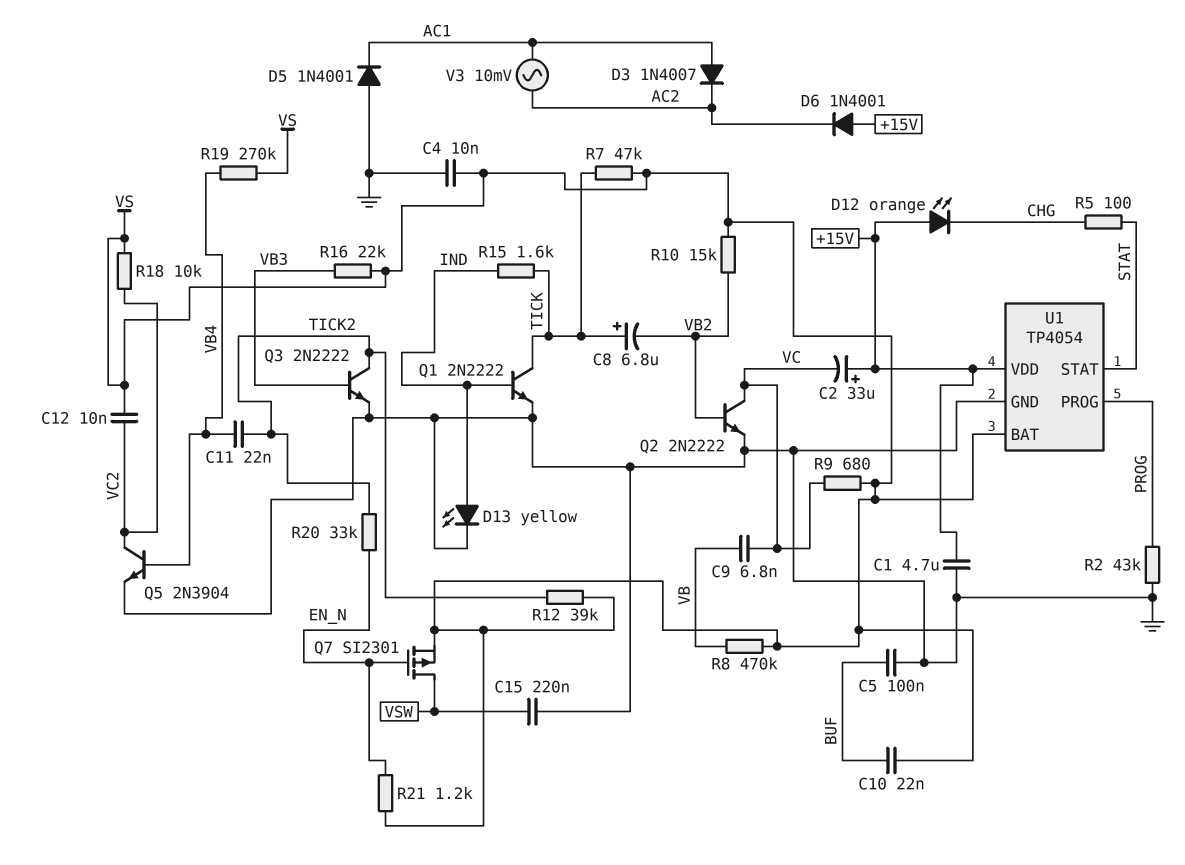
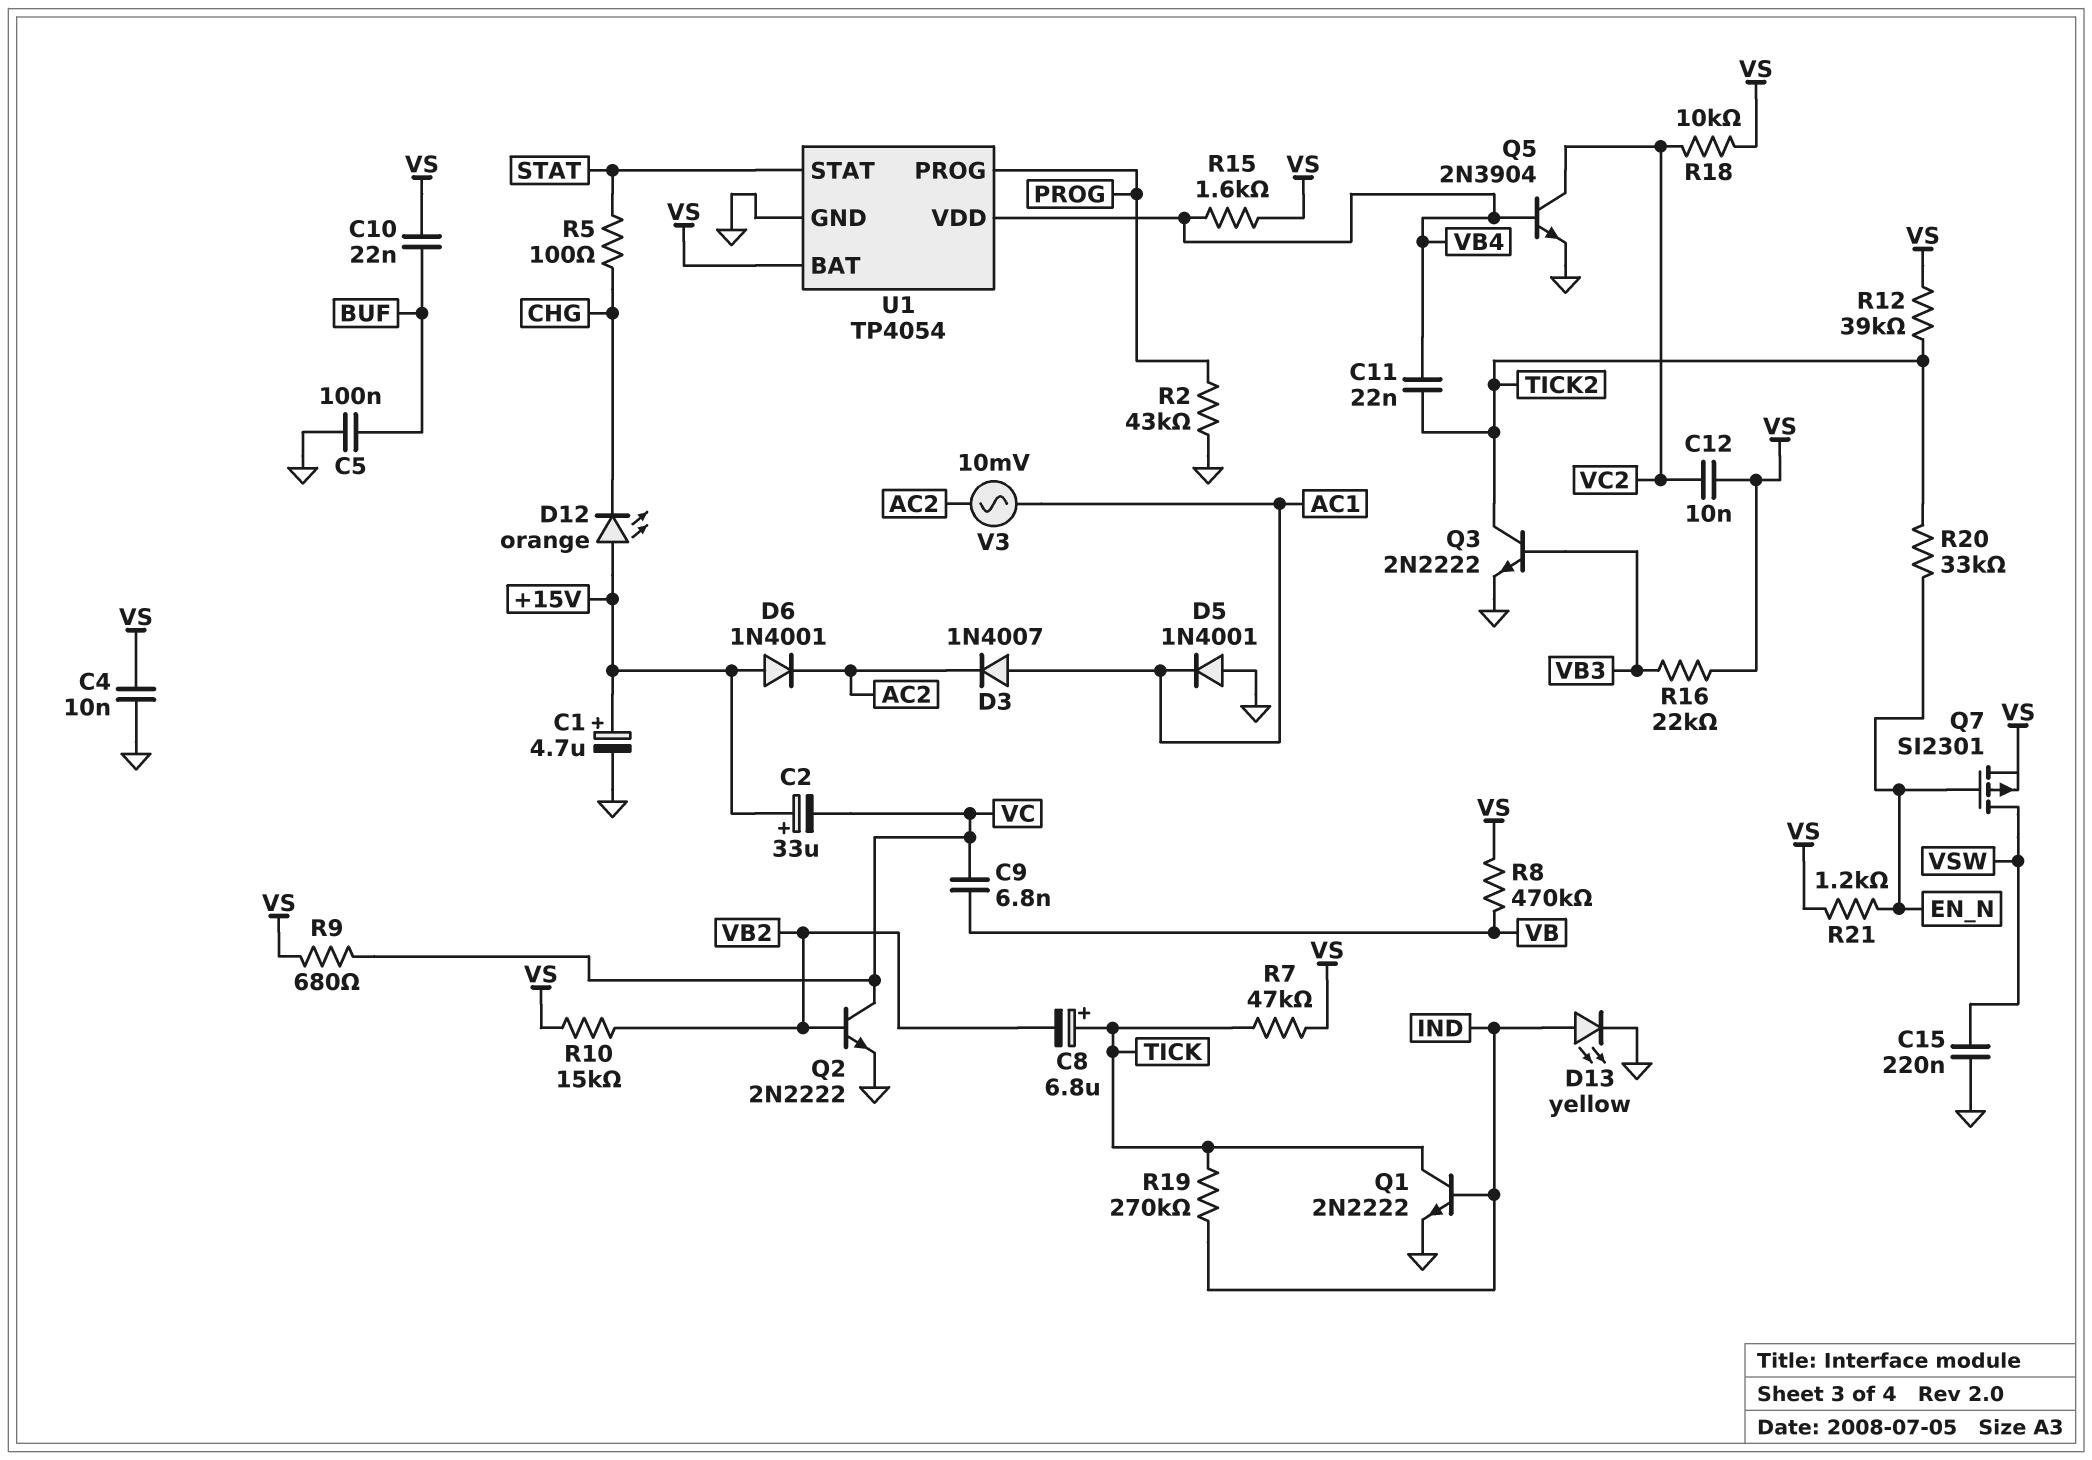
C1: 4.7uF (+15V, GND) -> 4.7uF (plus +15V, minus GND)
R15: 1.6k (IND, TICK) -> 1.6k (VB4, VS)
R19: 270k (VB4, VS) -> 270k (IND, TICK)
U1 pin VDD: +15V -> VB4

